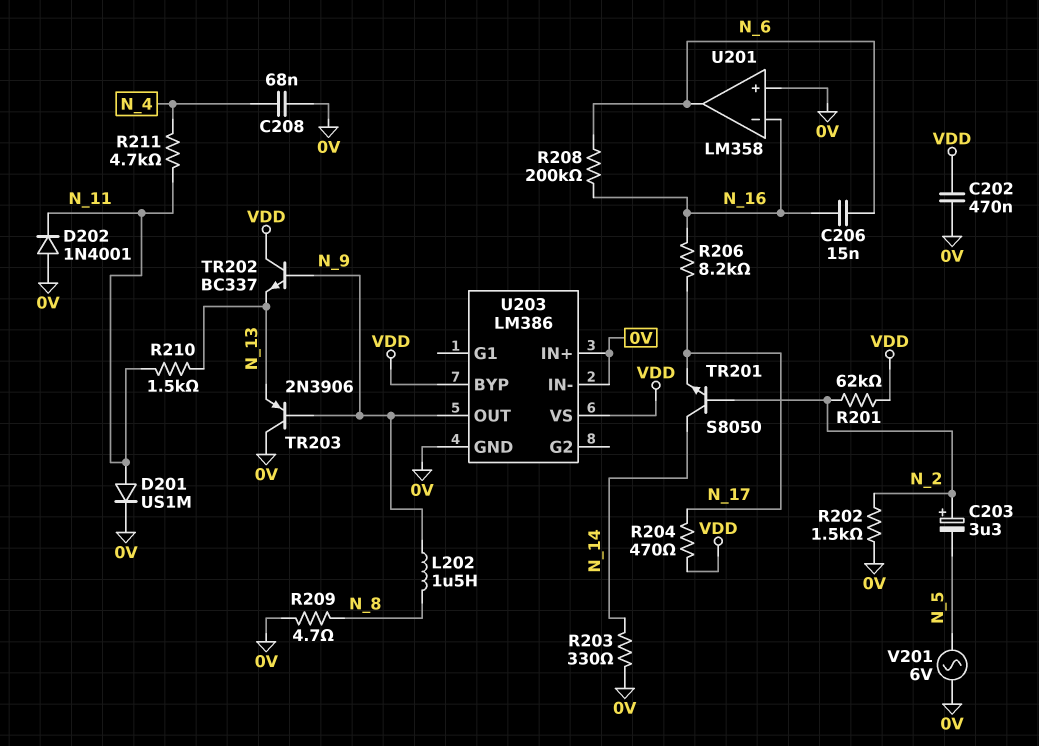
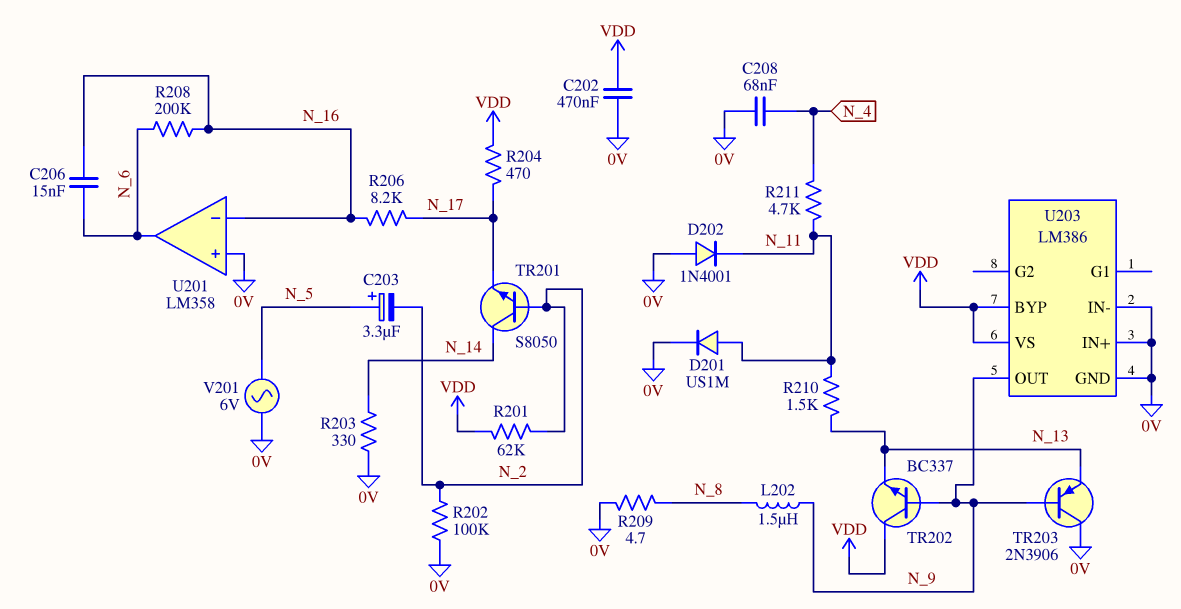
C203: 3.3uF (plus N_2, minus N_5) -> 3.3uF (plus N_5, minus N_2)
R202: 1.5k (0V, N_2) -> 100k (0V, N_2)

